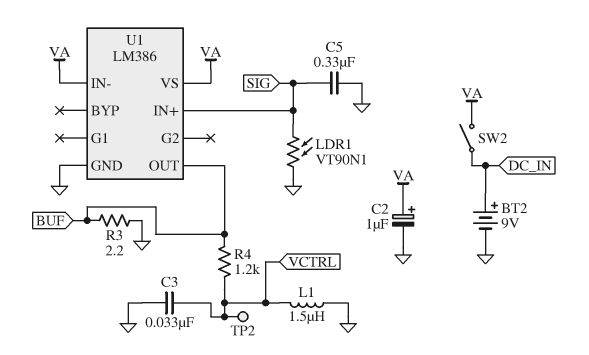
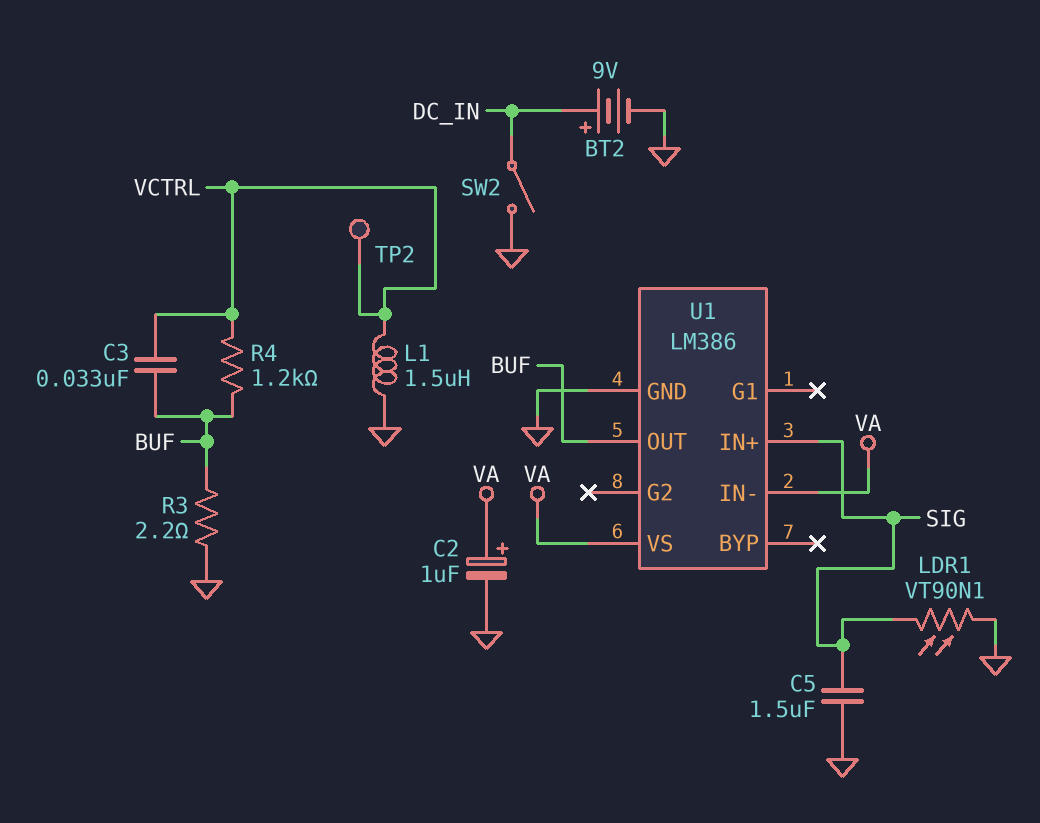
C3: 33nF (GND, VCTRL) -> 33nF (BUF, VCTRL)
C5: 330nF (GND, SIG) -> 1.5uF (GND, SIG)
SW2: switch (DC_IN, VA) -> switch (DC_IN, GND)

